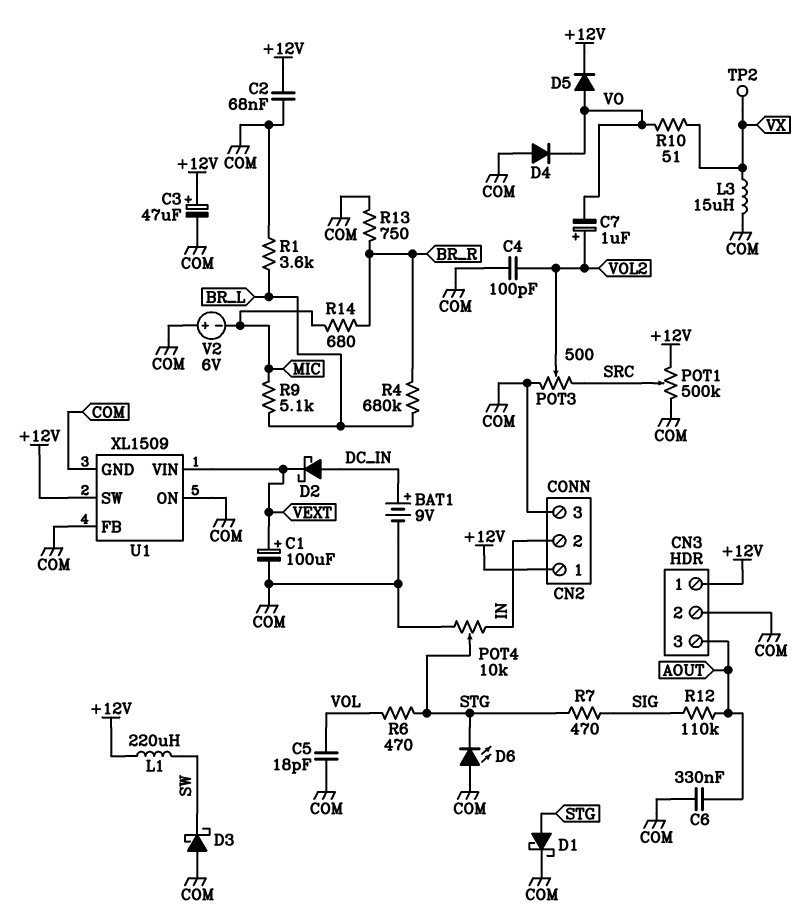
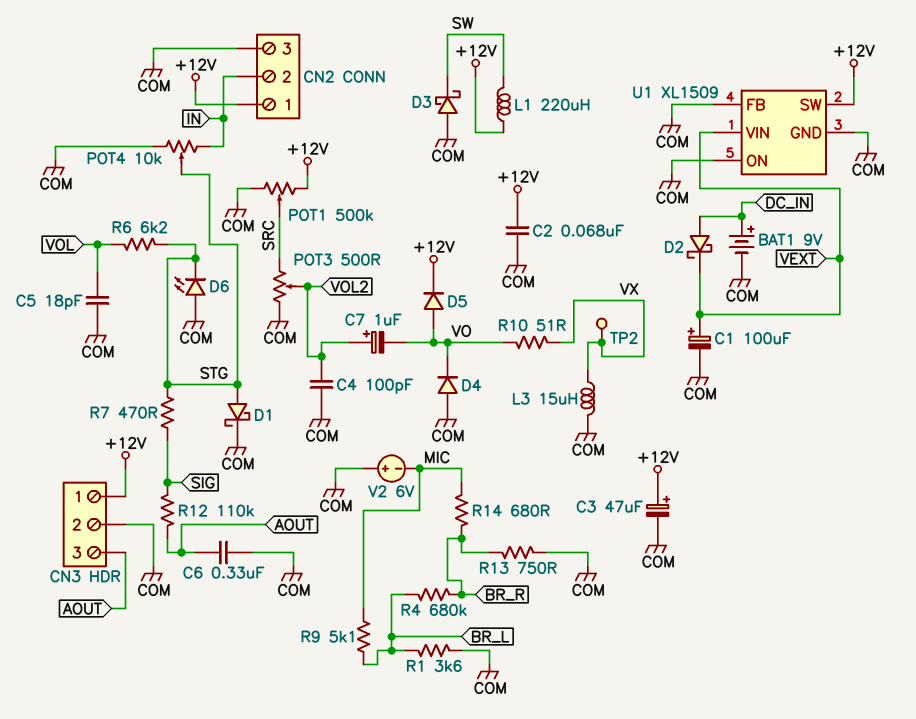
R6: 470 (STG, VOL) -> 6.2k (STG, VOL)

